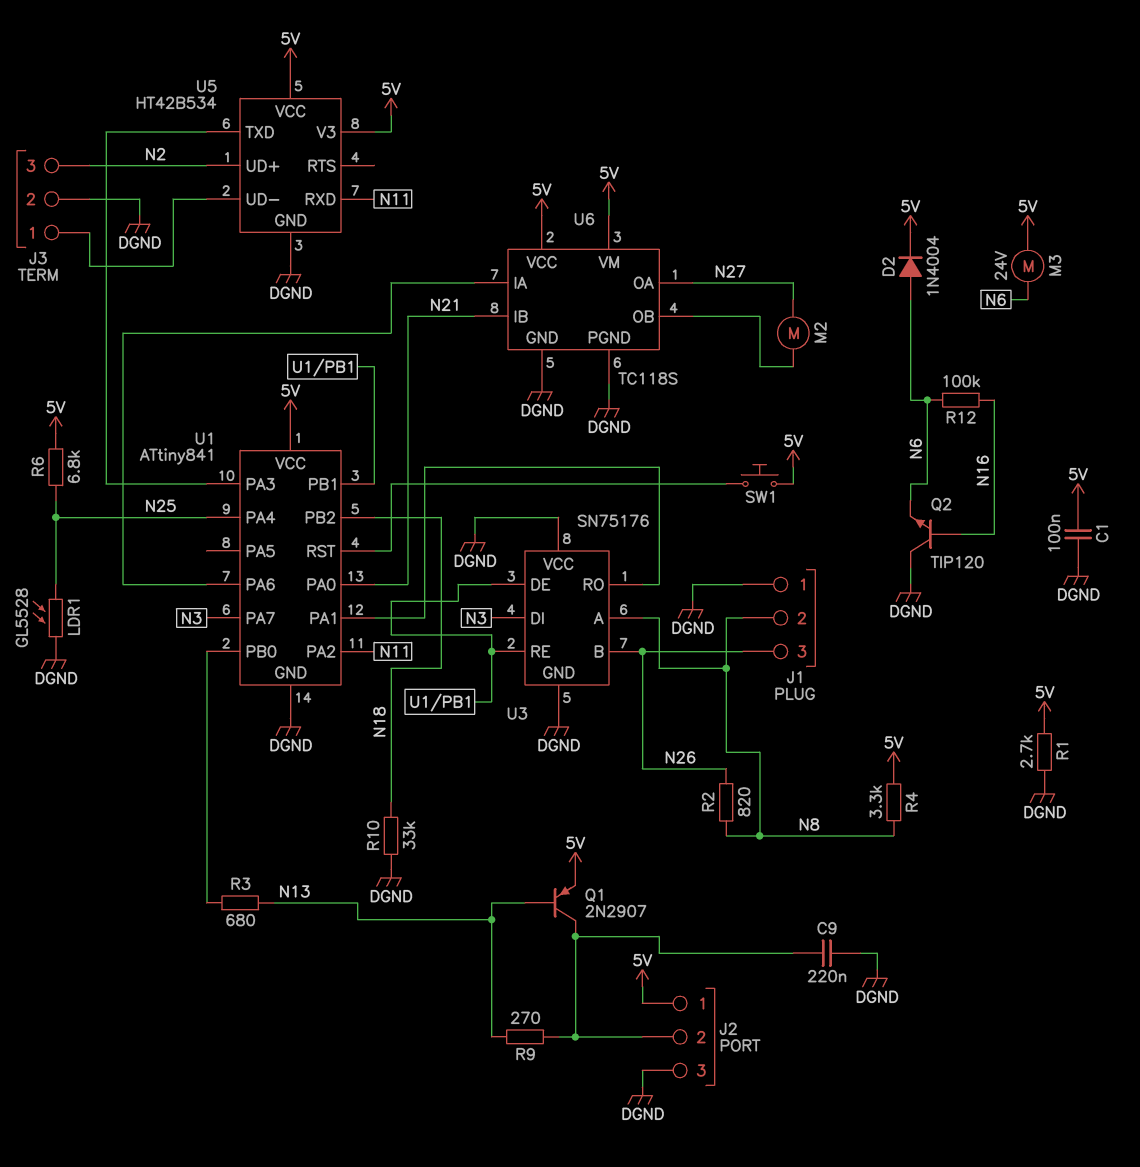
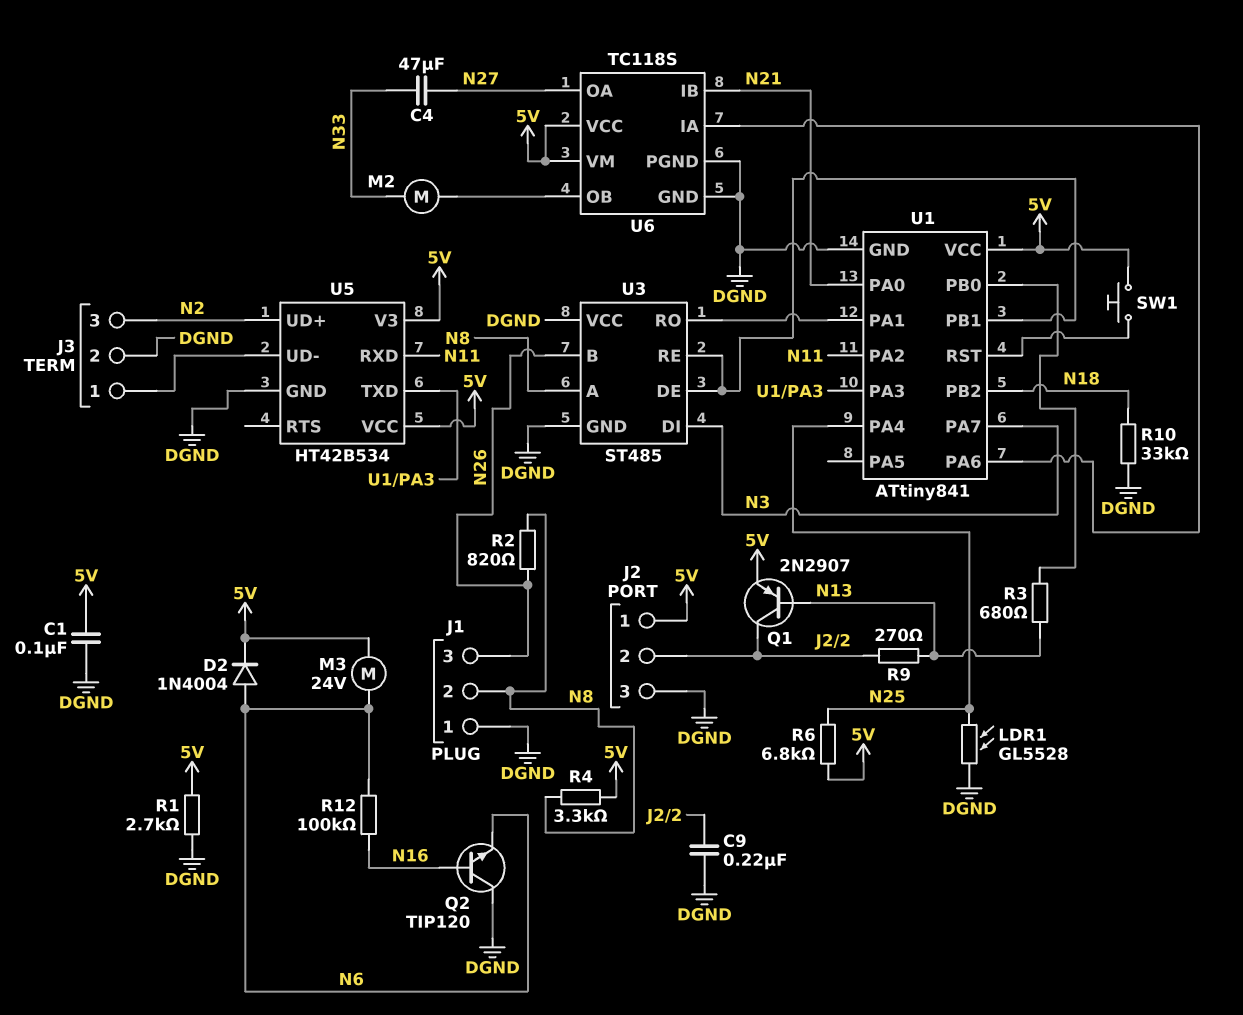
C4: none -> 47uF (N27, N33)
M2: motor (N27, U6/OB) -> motor (N33, U6/OB)
U3: SN75176 -> ST485

